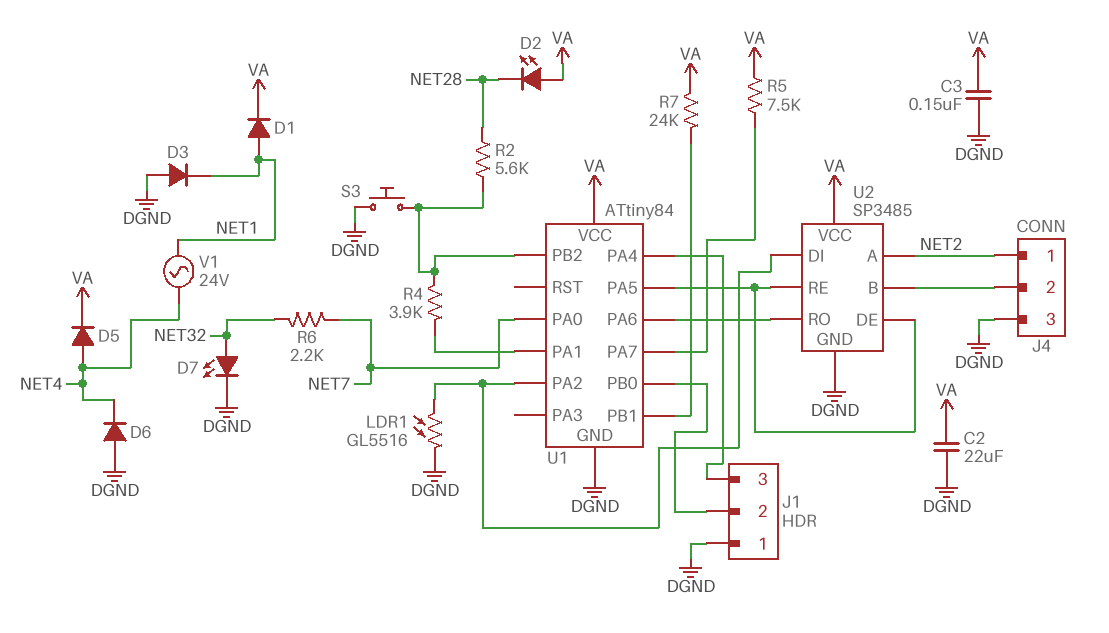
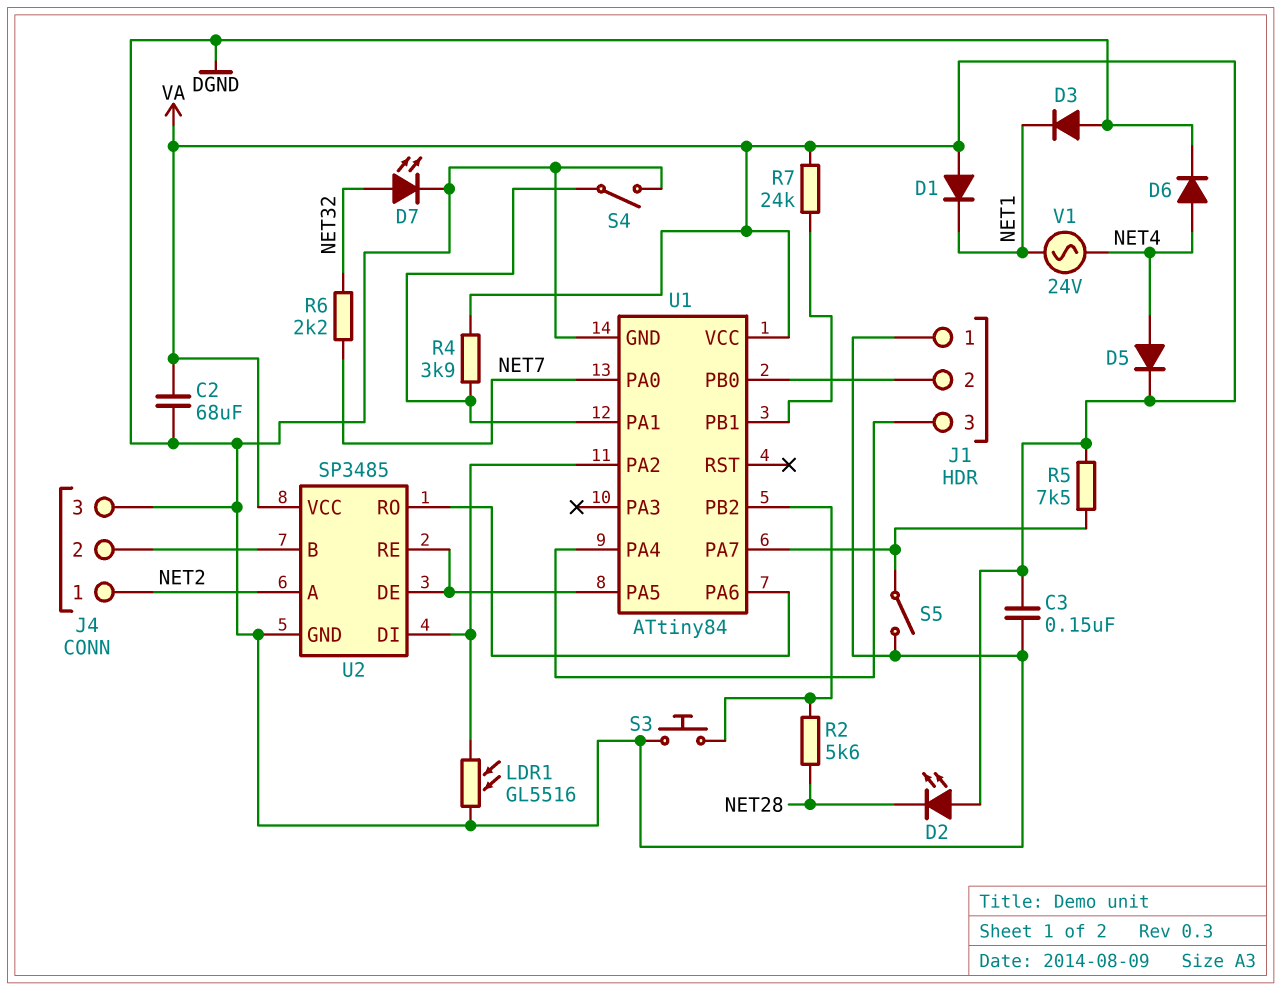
C2: 22uF (DGND, VA) -> 68uF (DGND, VA)
D1: diode (A NET1, K VA) -> diode (A VA, K NET1)
D6: diode (A DGND, K NET4) -> diode (A NET4, K DGND)
R4: 3.9k (U1/PA1, U1/PB2) -> 3.9k (U1/PA1, VA)
S4: none -> switch (DGND, U1/PA1)
S5: none -> switch (DGND, U1/PA7)

